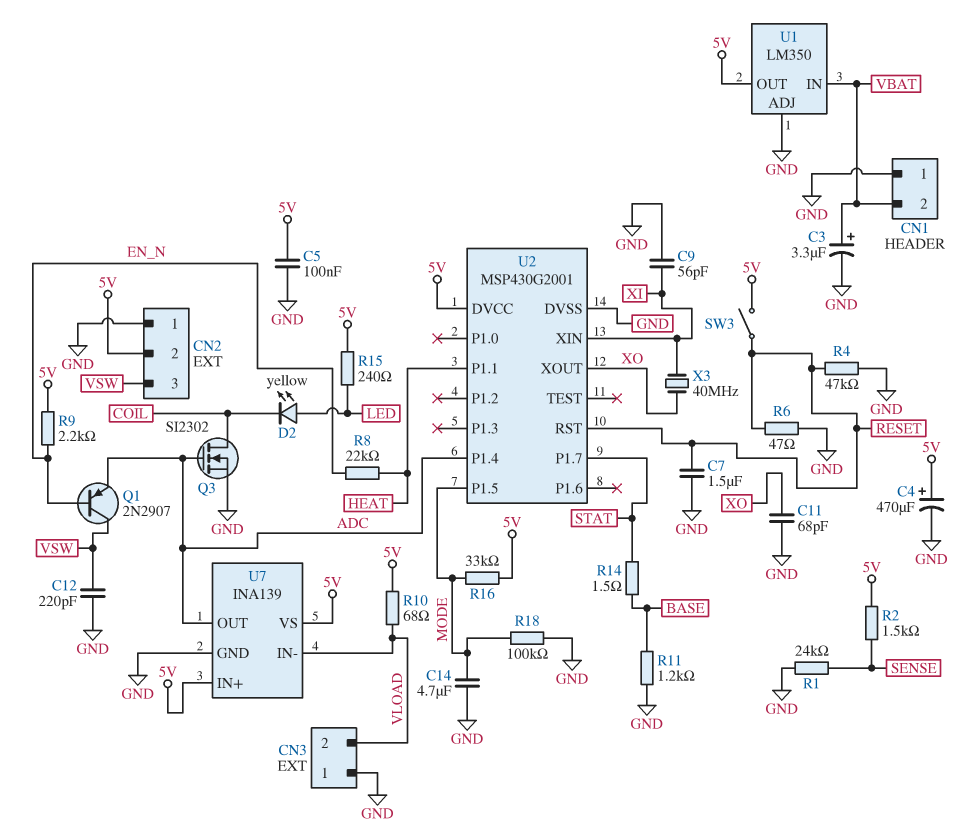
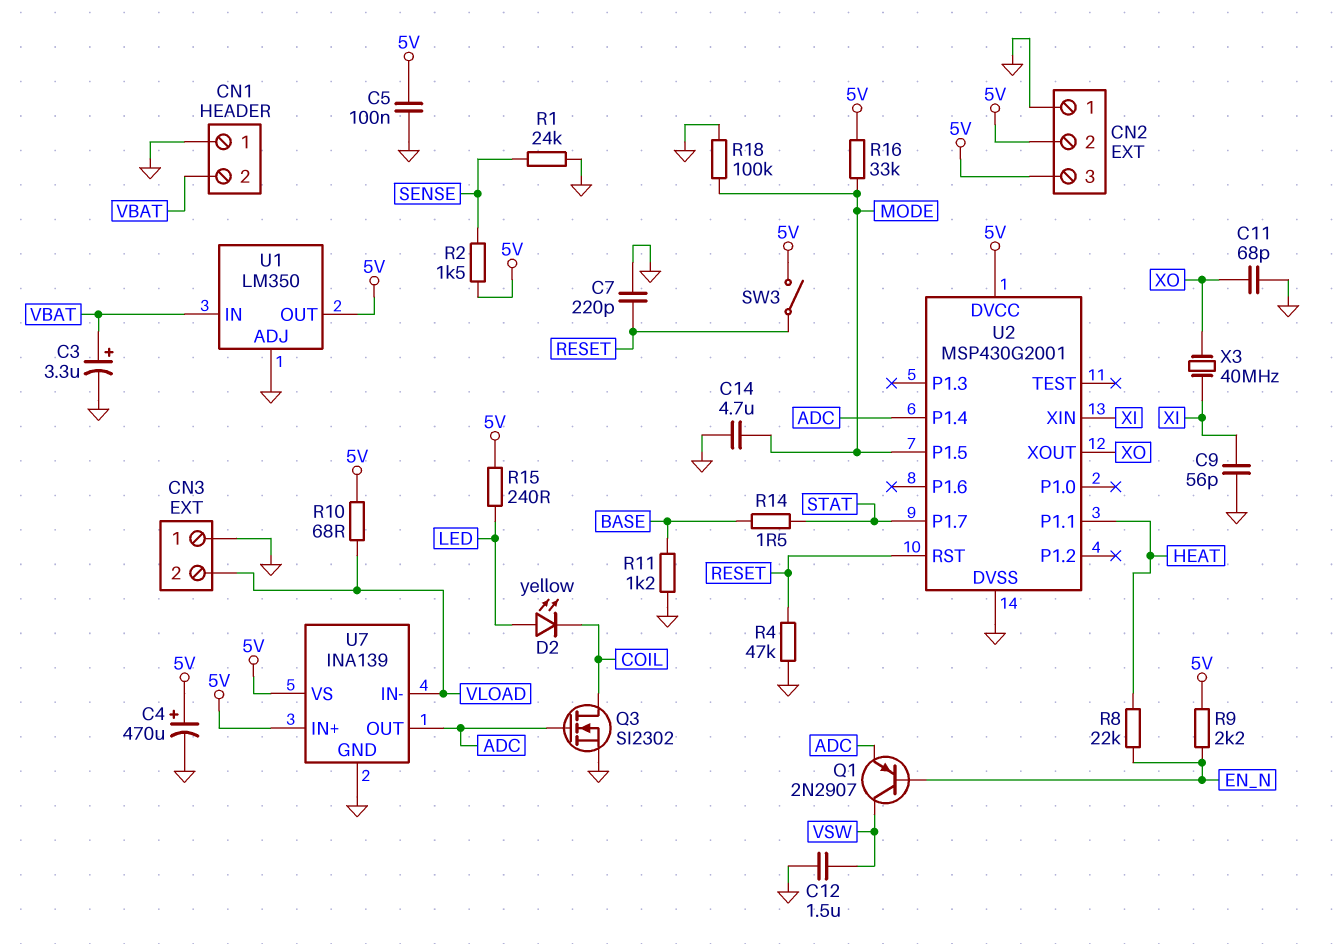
C7: 1.5uF (GND, RESET) -> 220pF (GND, RESET)
C12: 220pF (GND, VSW) -> 1.5uF (GND, VSW)
CN2 pin 3: VSW -> 5V
R6: 47 (GND, RESET) -> none

